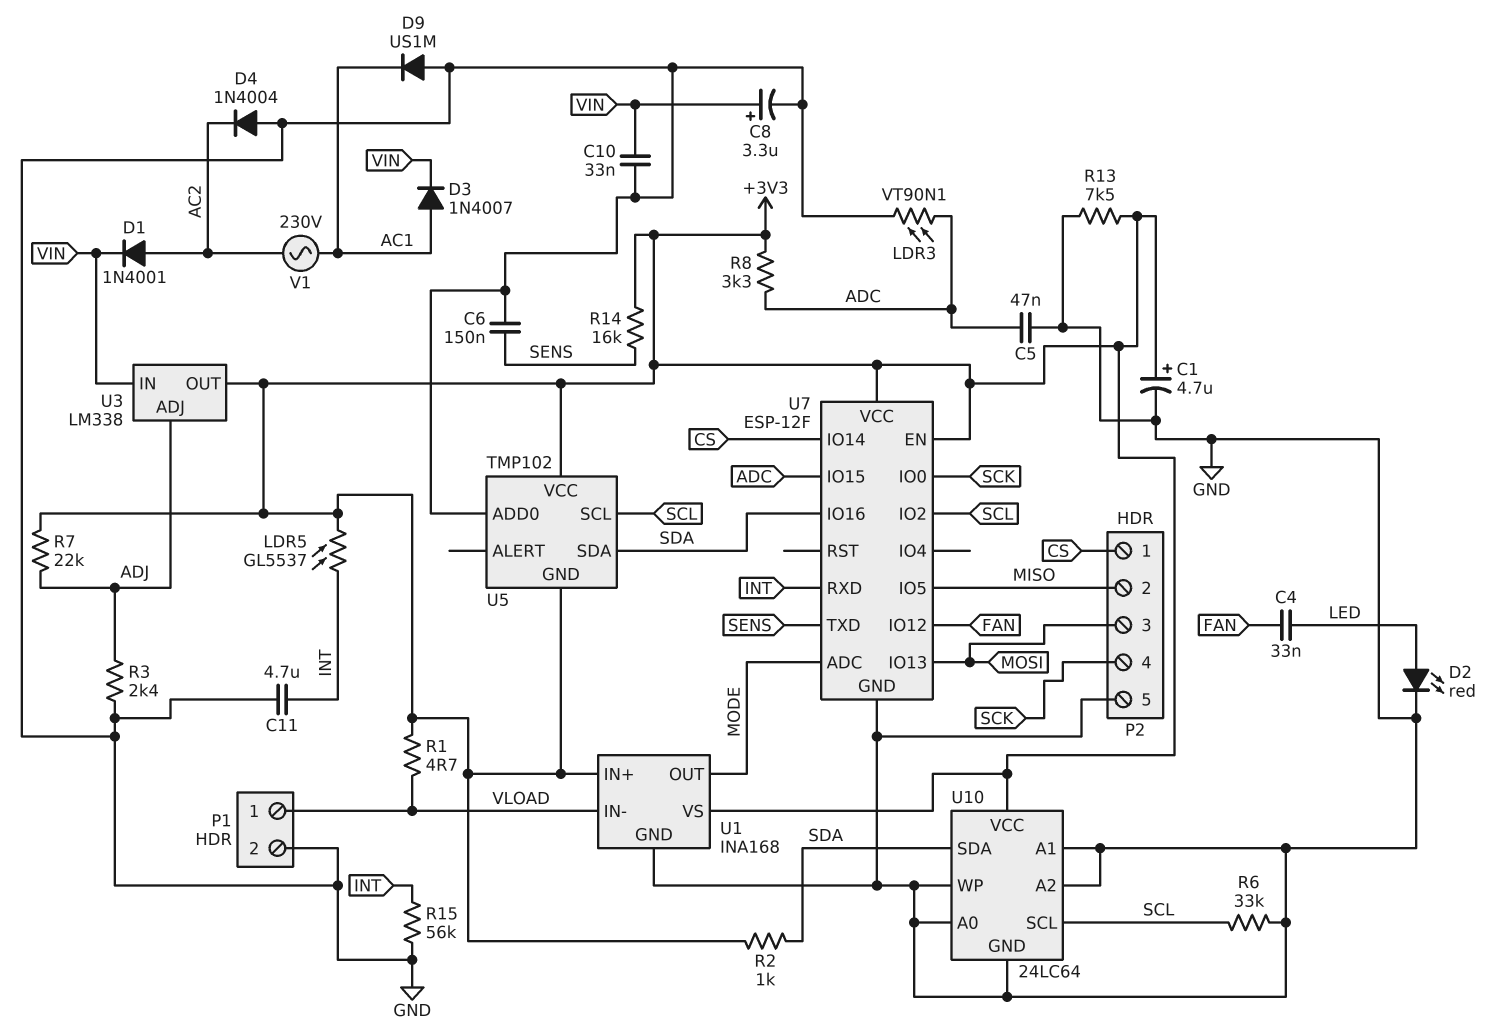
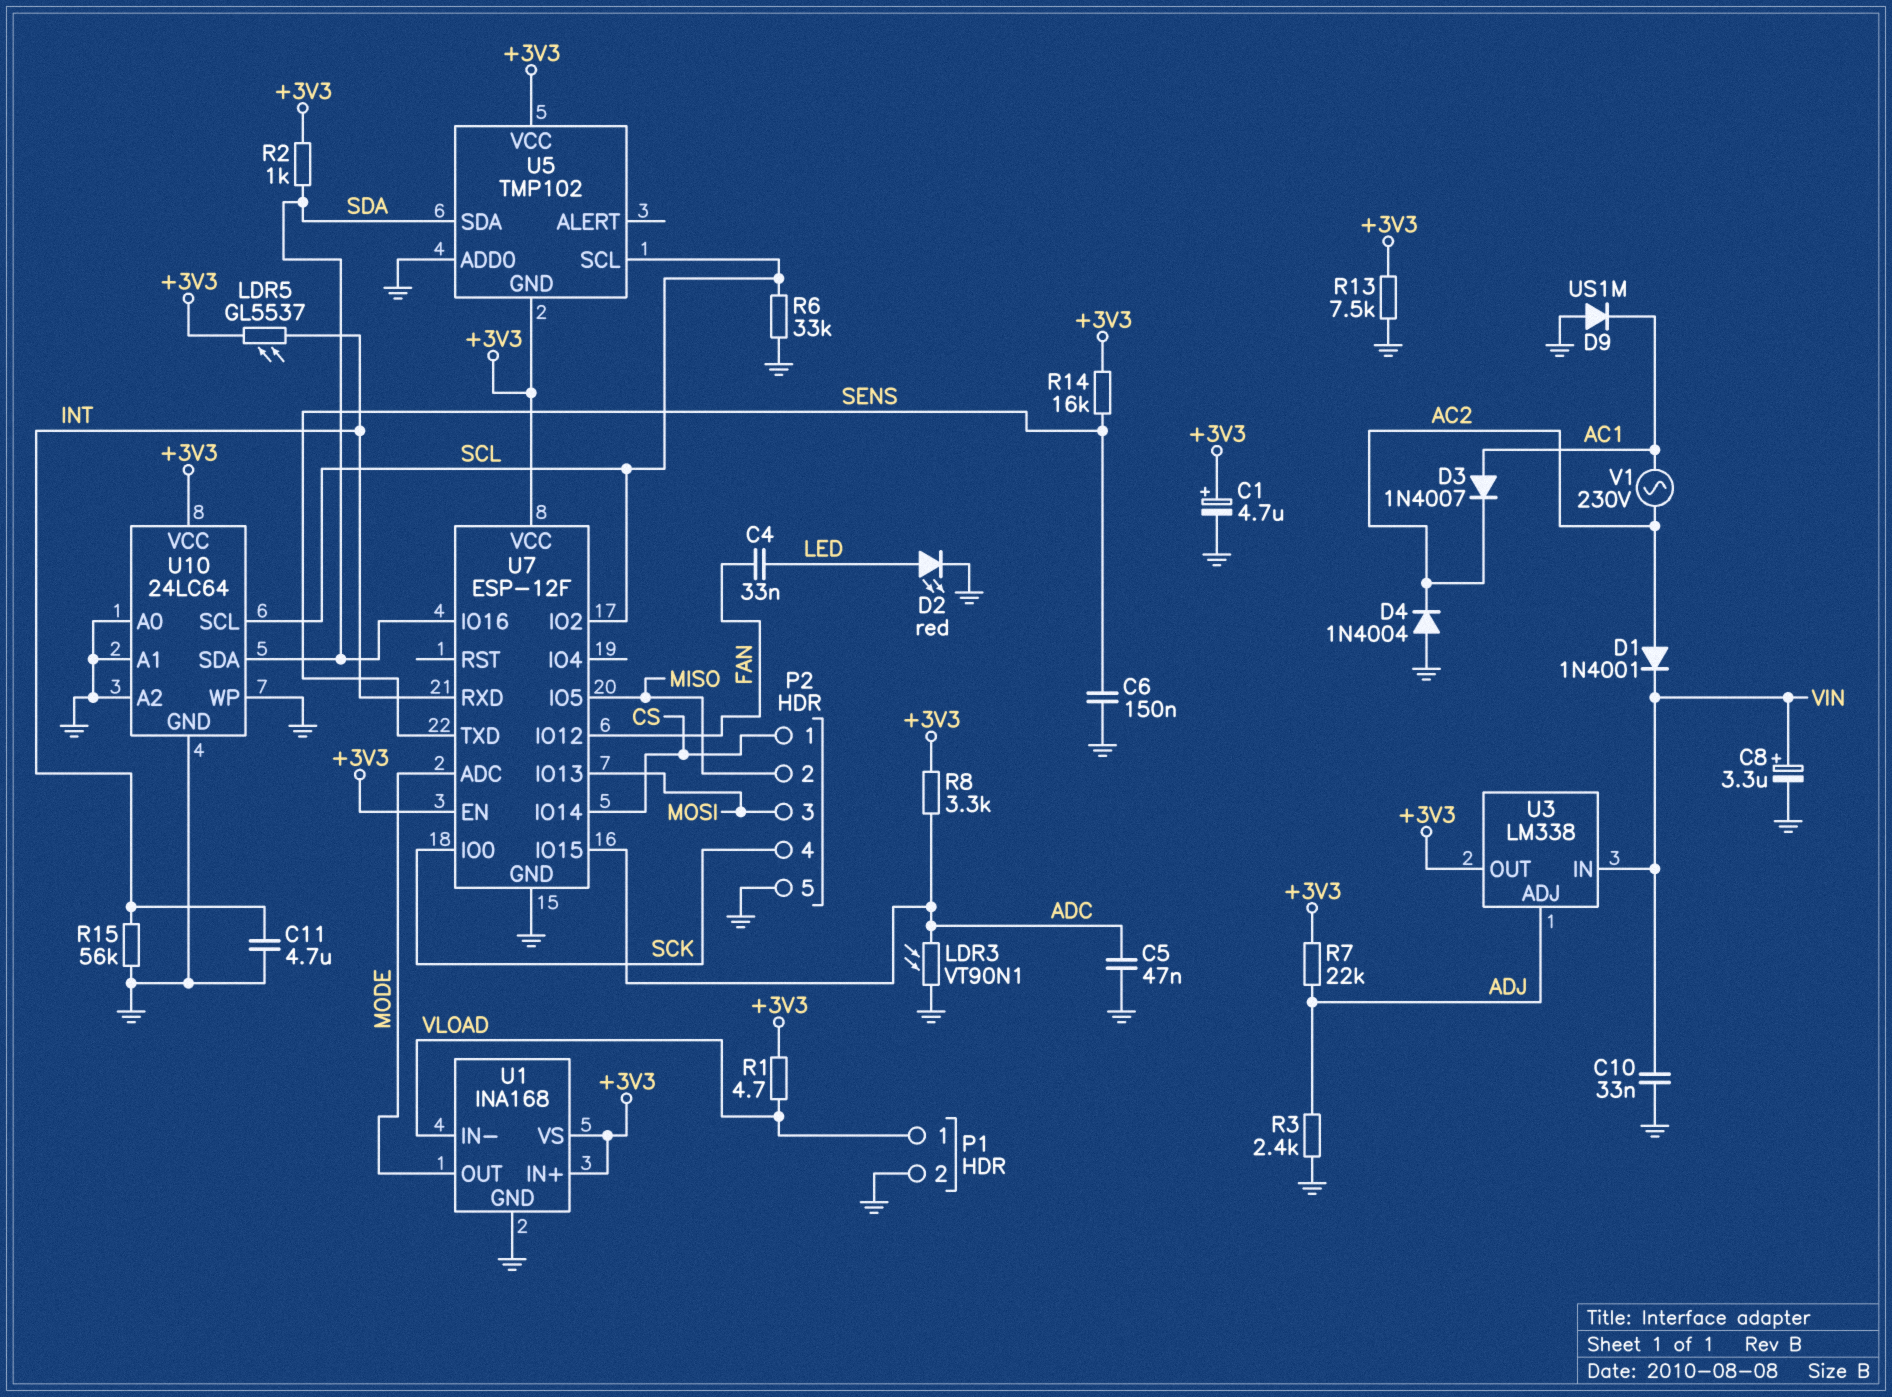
D3: diode 1N4007 (A AC1, K VIN) -> diode 1N4007 (A AC1, K AC2)

